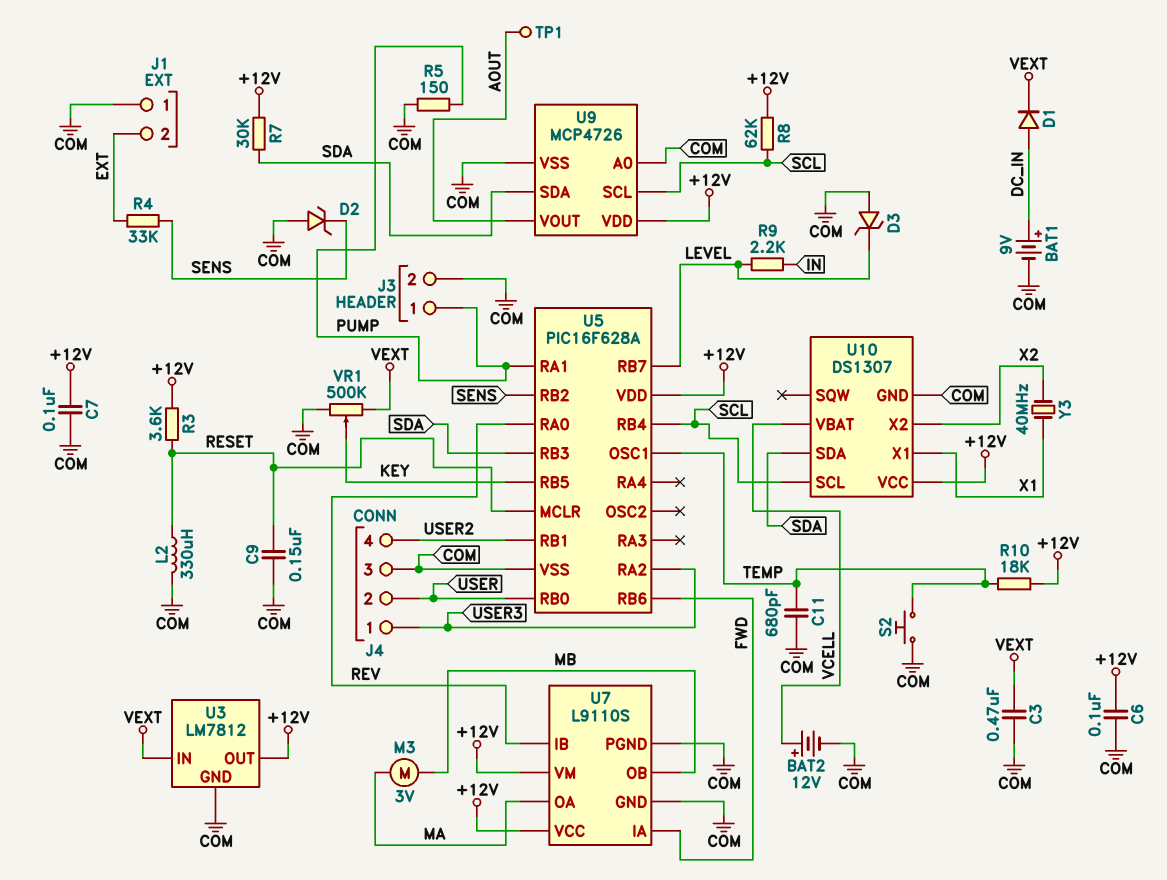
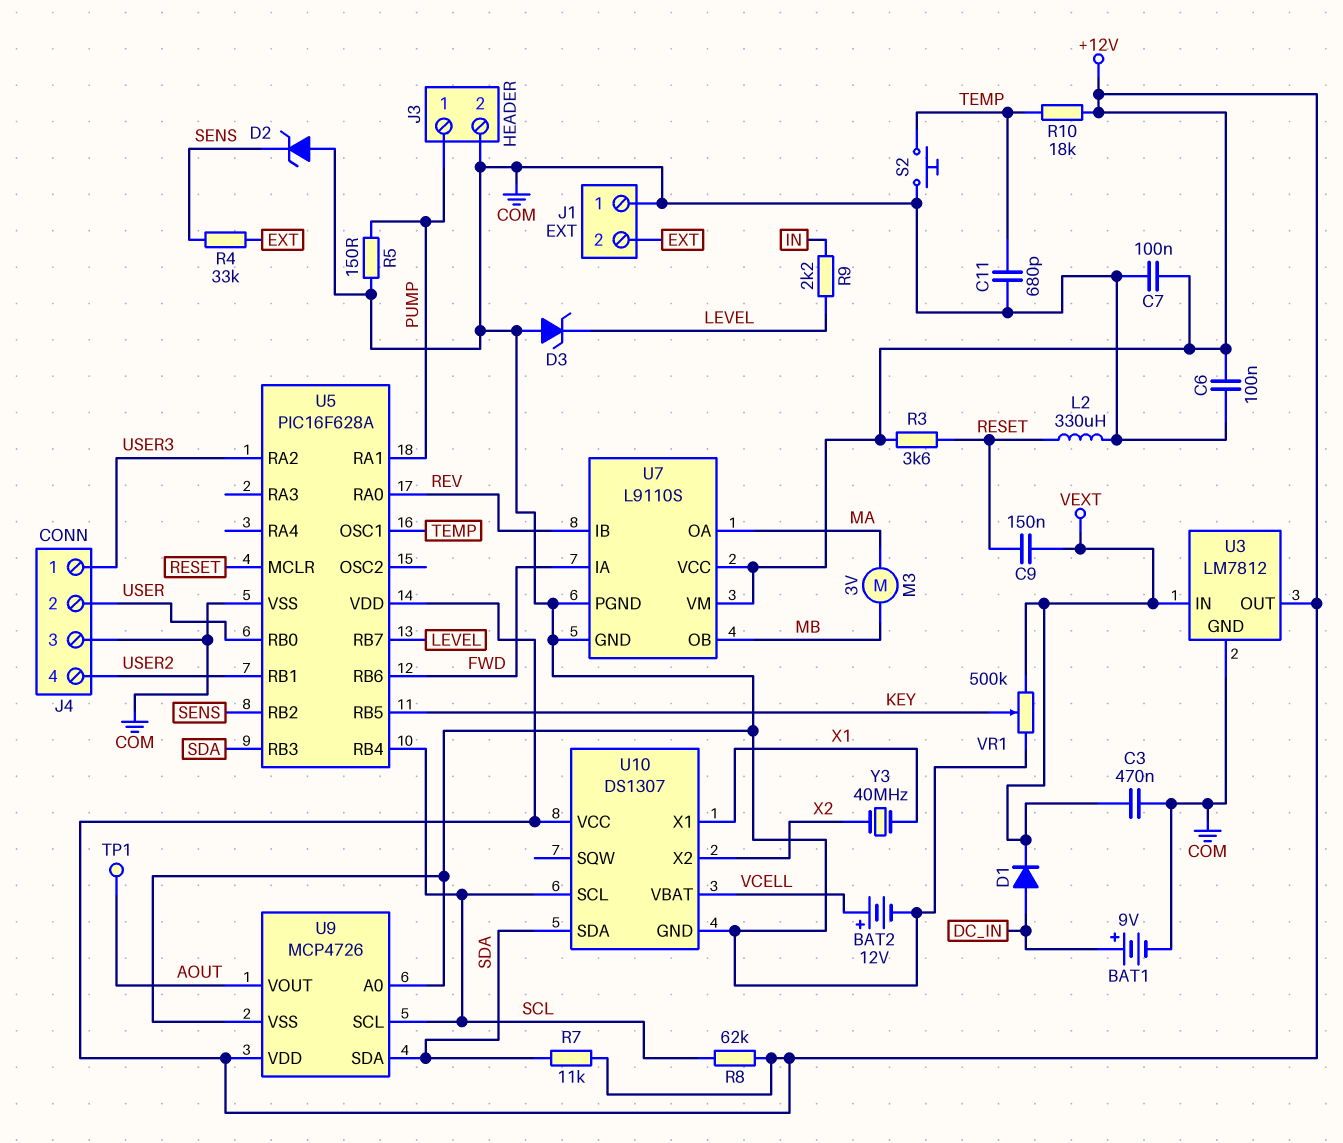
C9: 150nF (COM, RESET) -> 150nF (RESET, VEXT)
R7: 30k (+12V, SDA) -> 11k (+12V, SDA)

